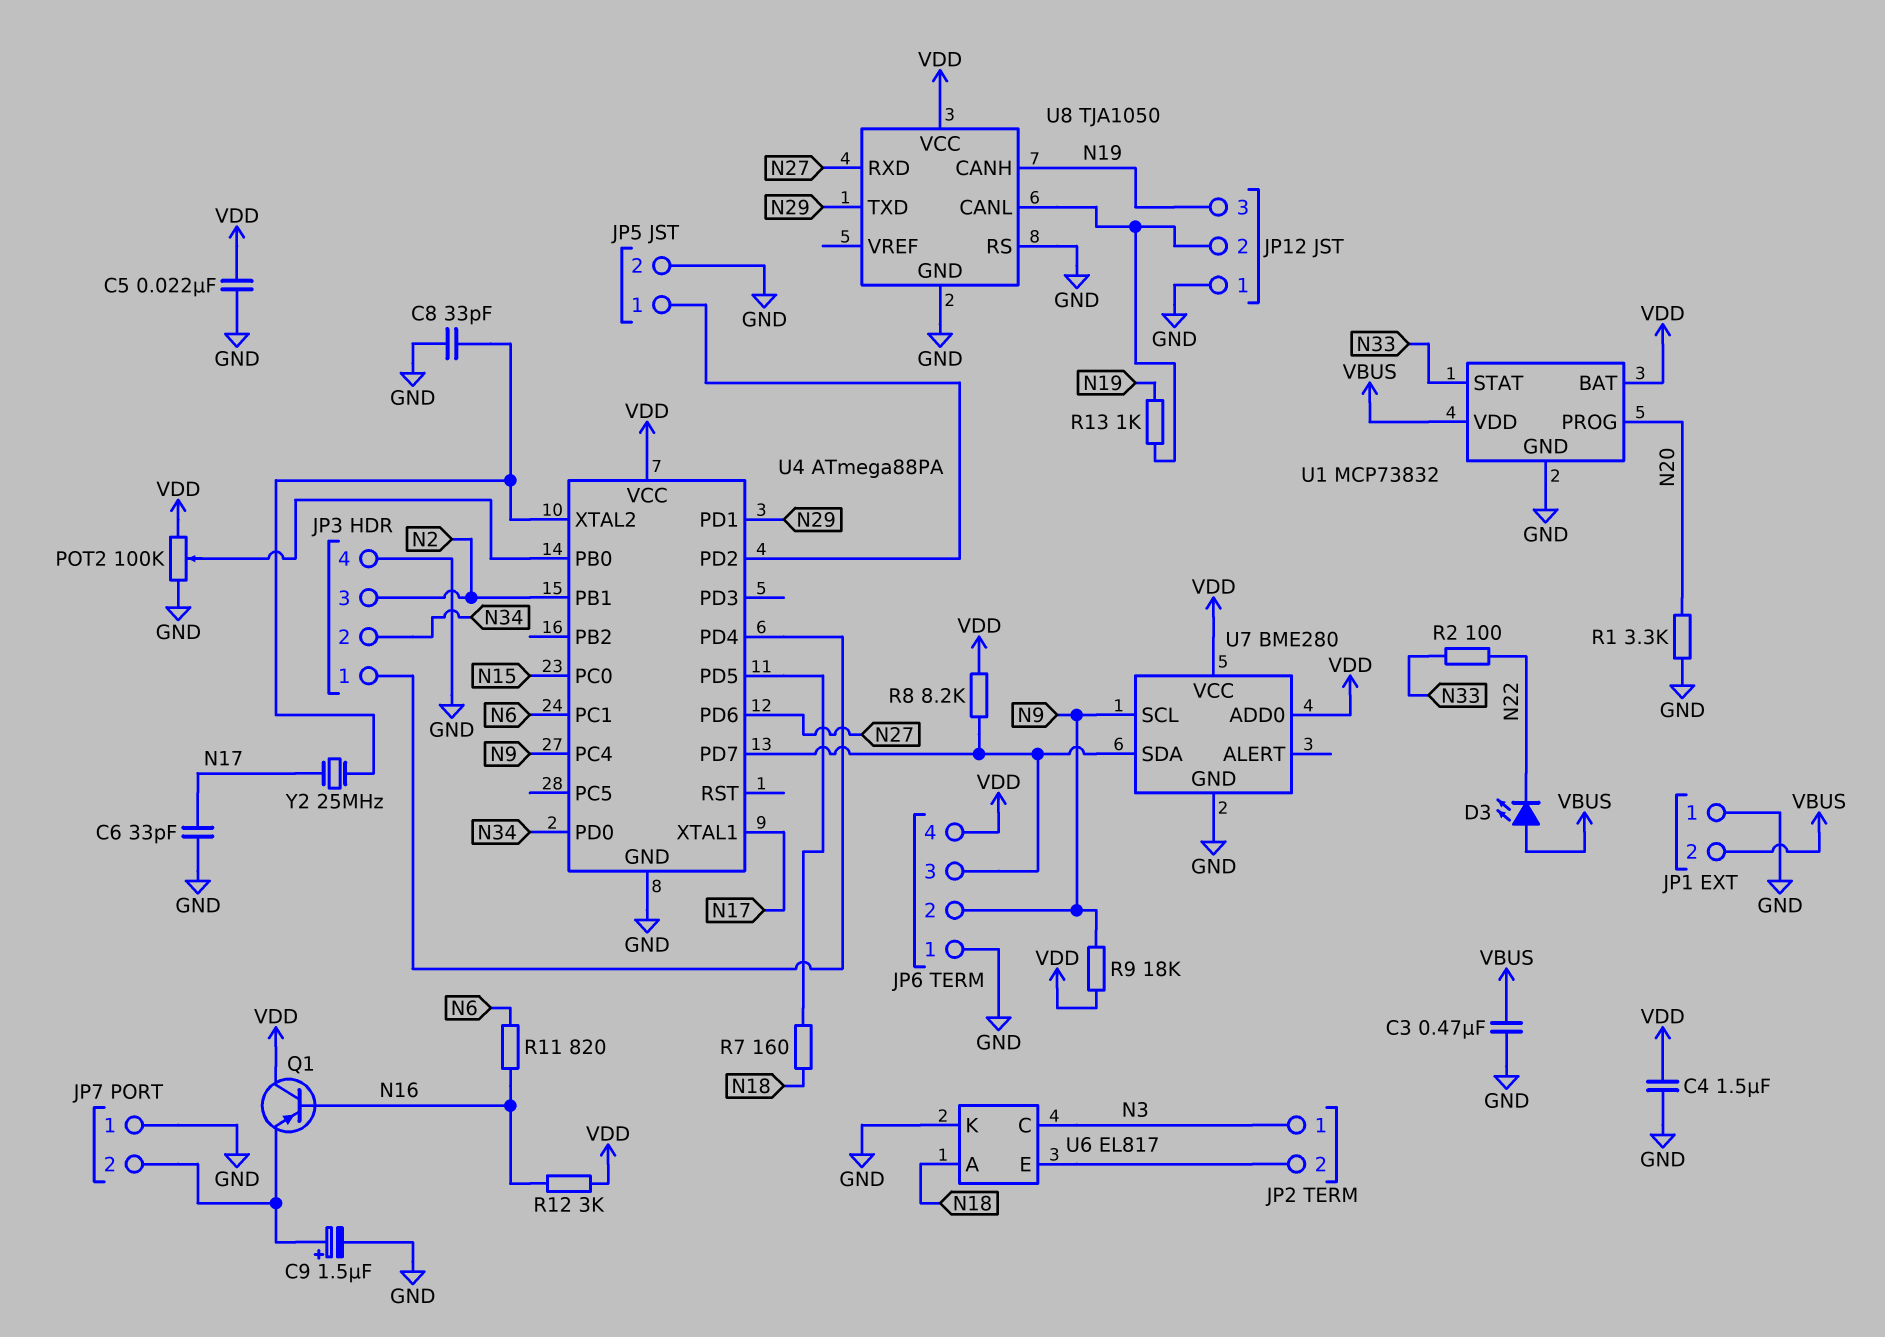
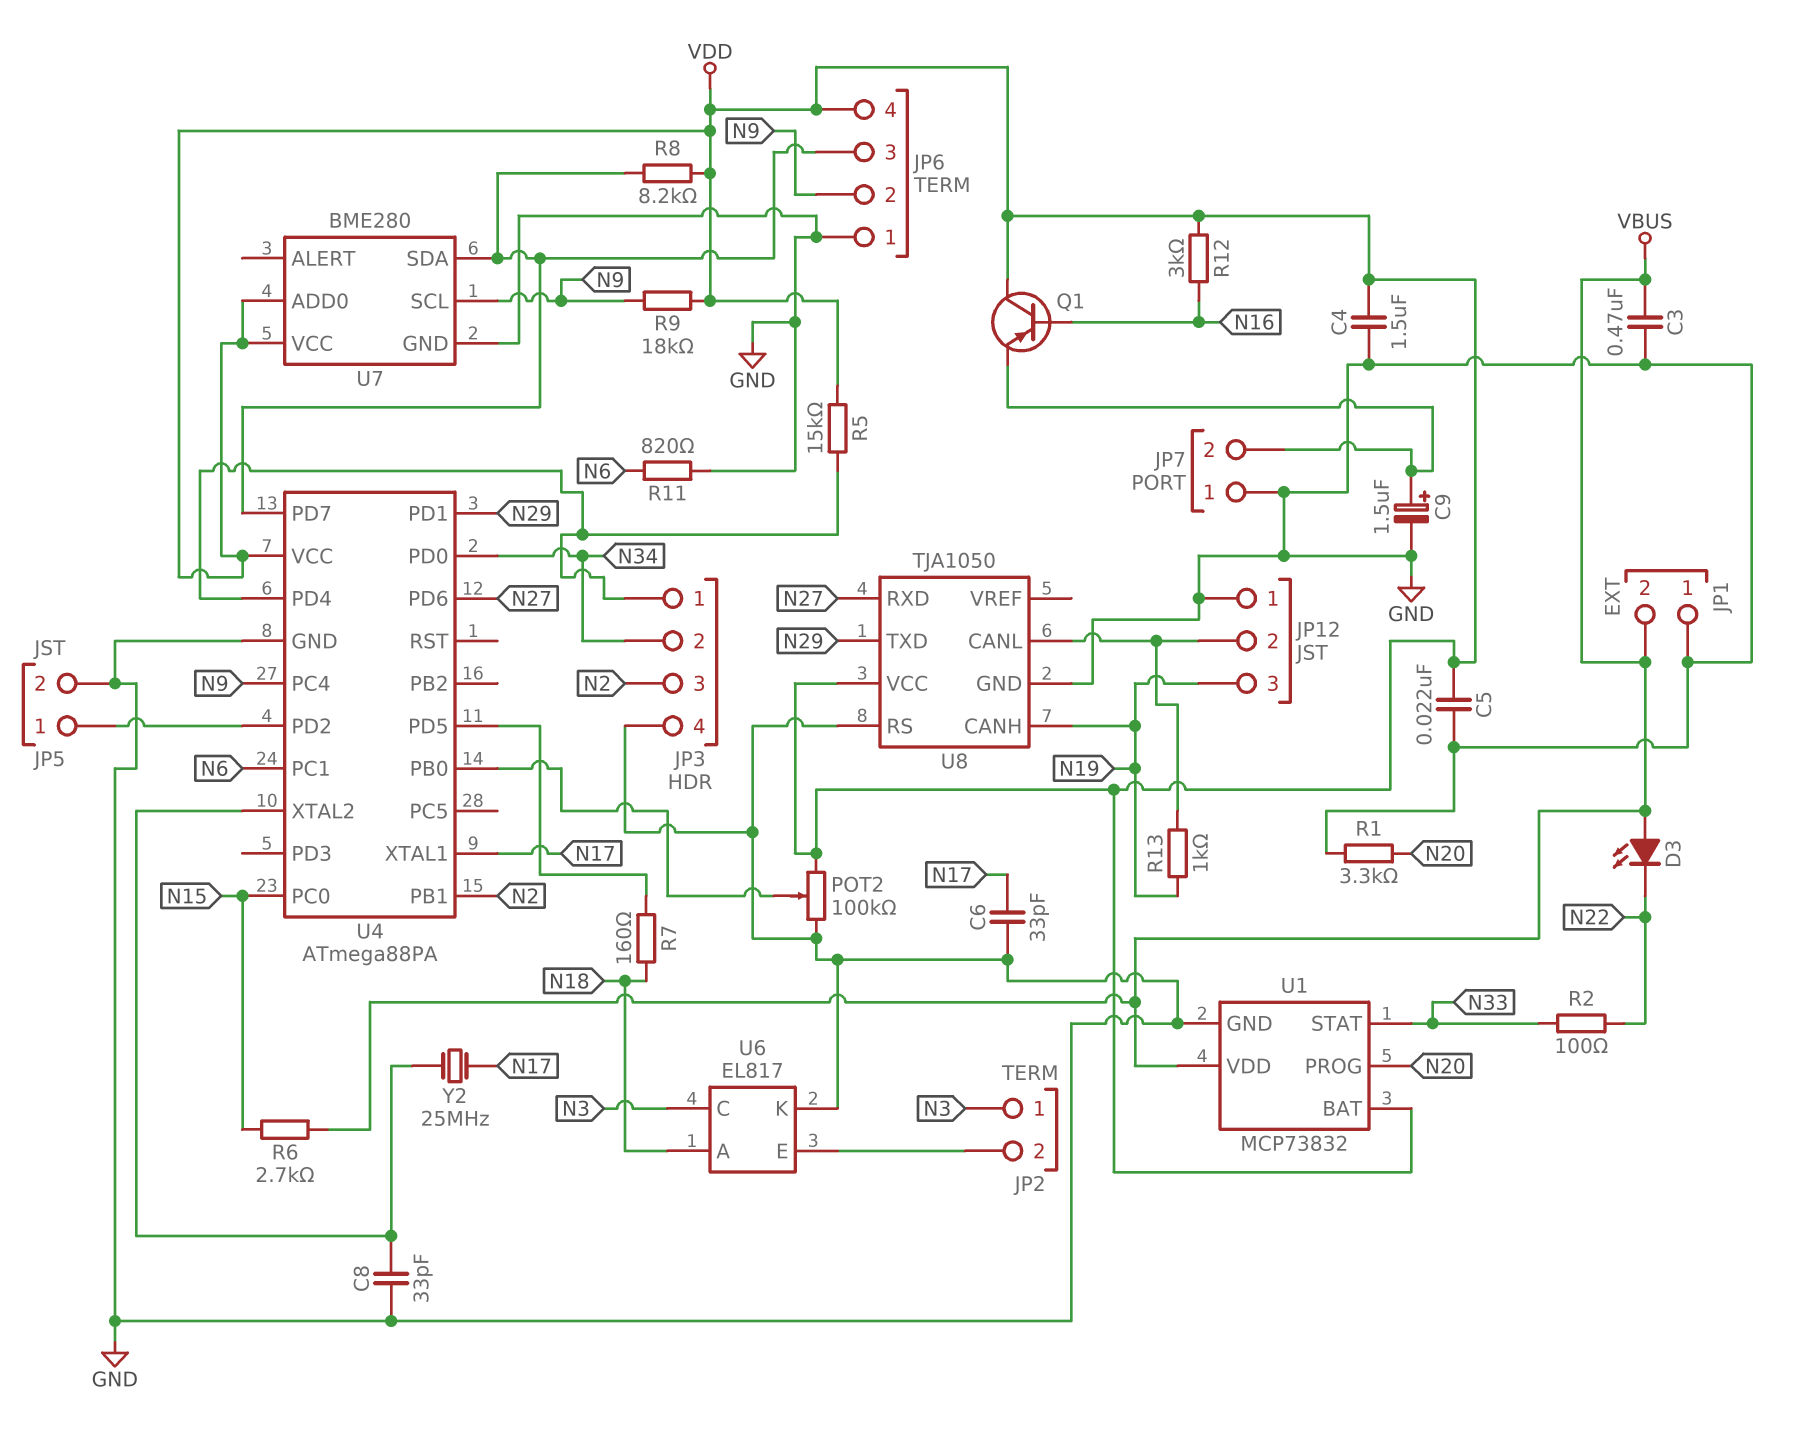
R5: none -> 15k (JP3/1, VDD)
R6: none -> 2.7k (N15, VBUS)
R11: 820 (N6, N16) -> 820 (GND, N6)

